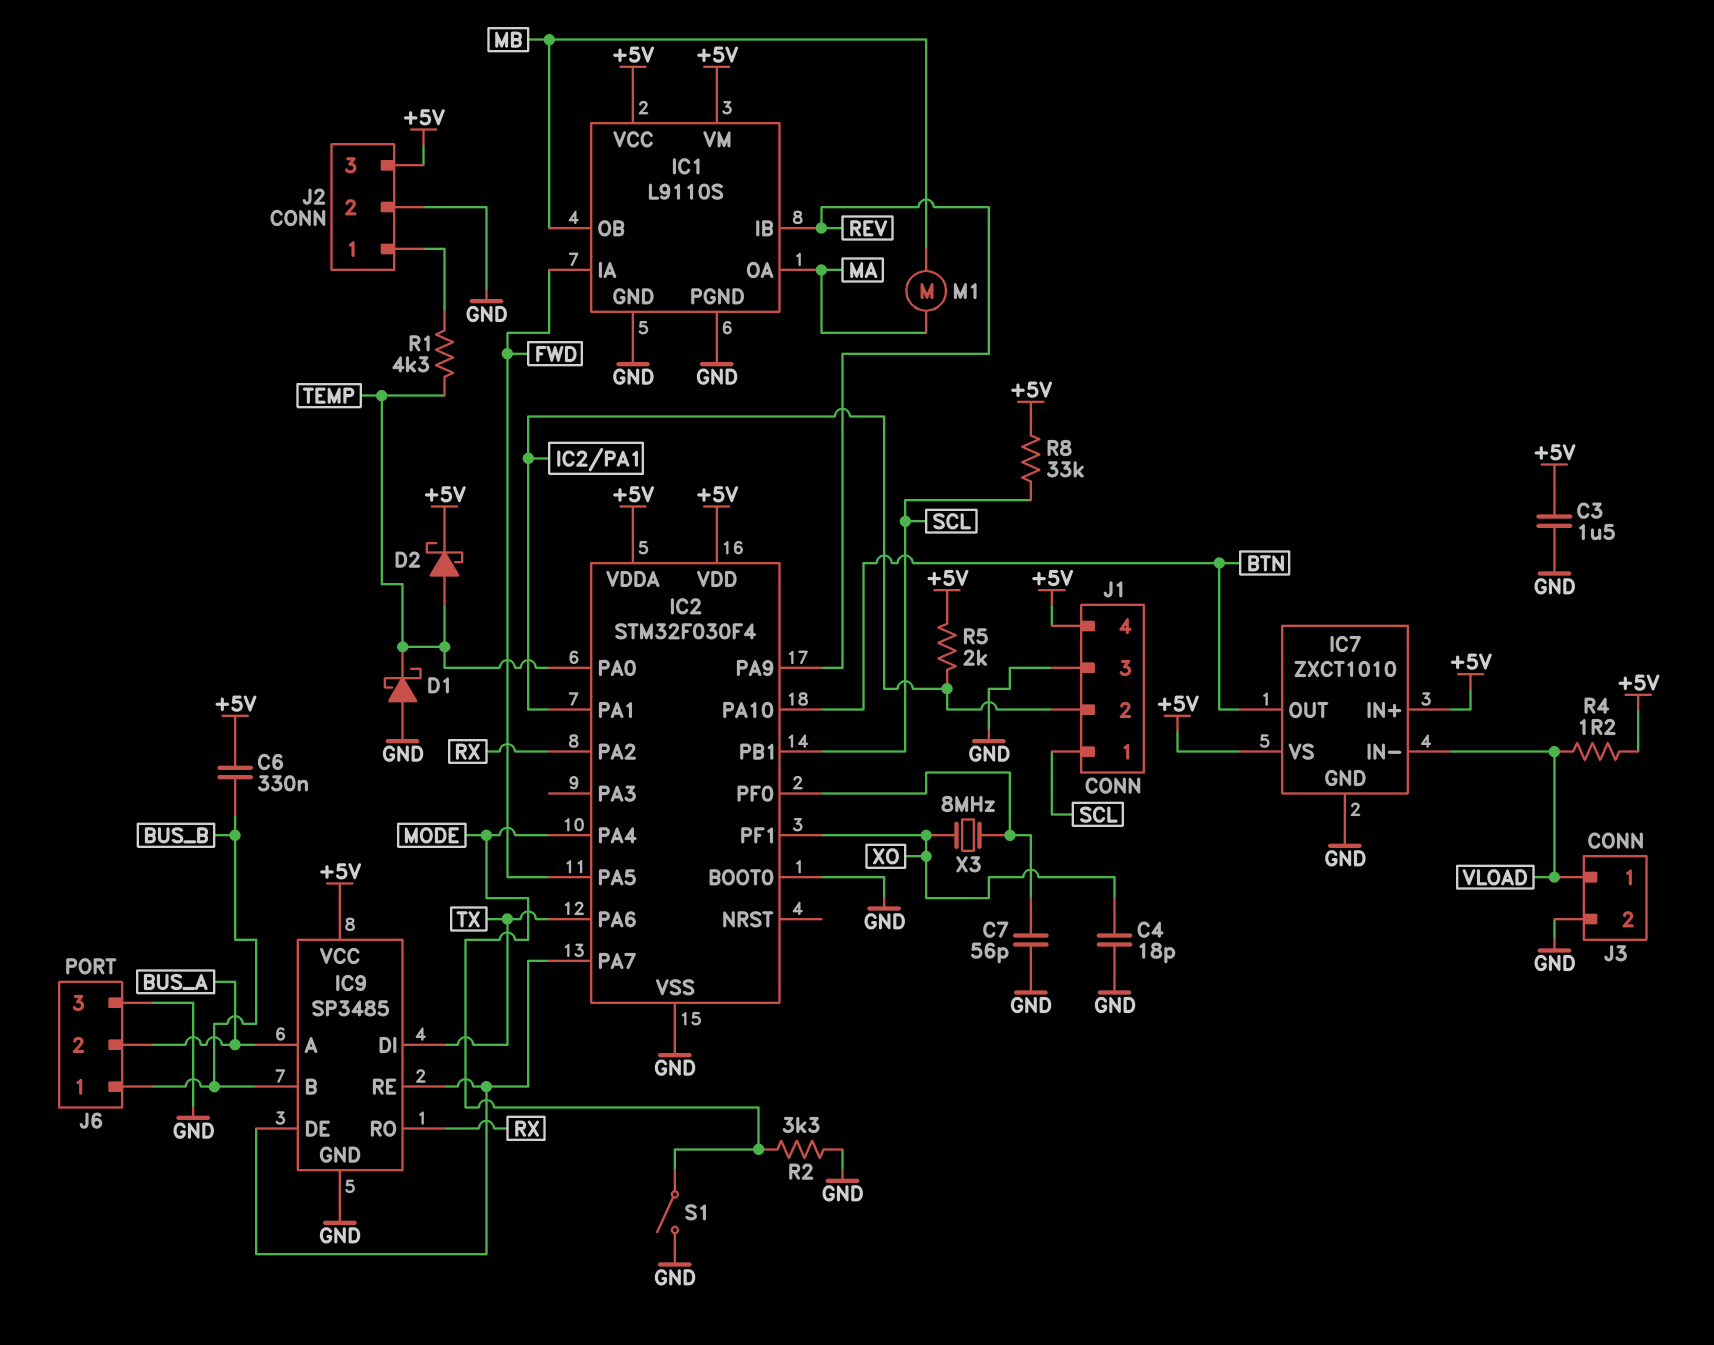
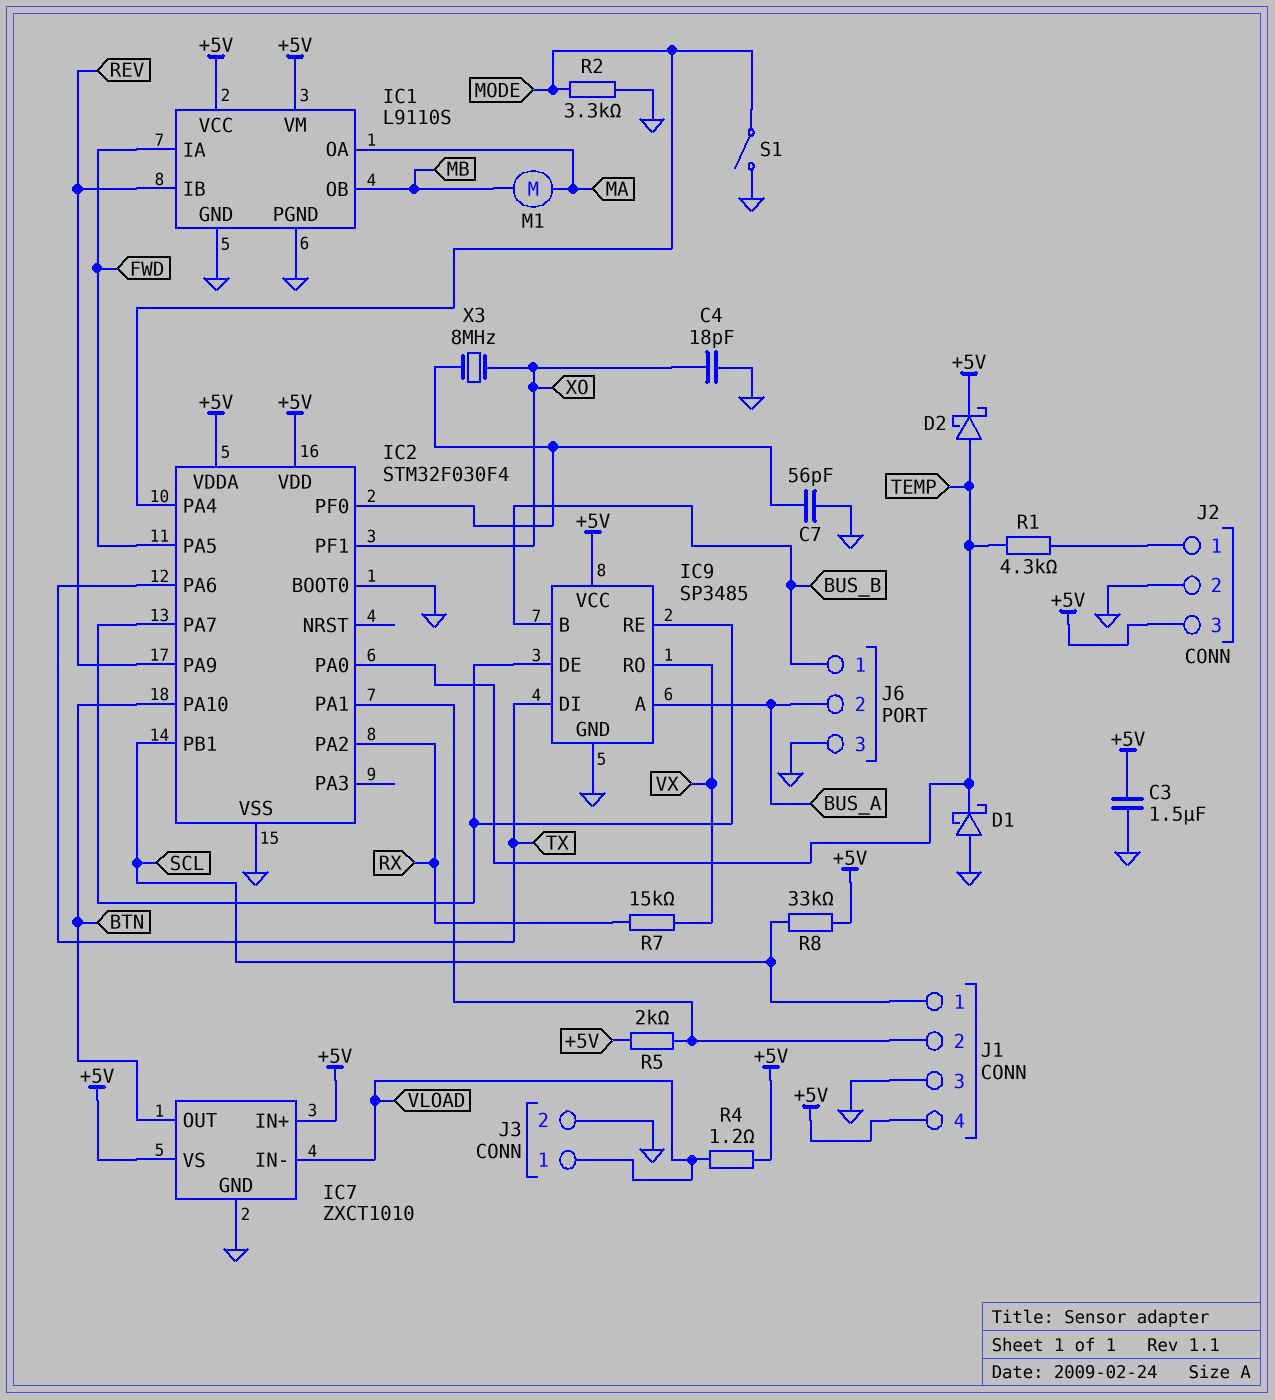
C6: 330nF (+5V, BUS_B) -> none
IC9 pin RO: RX -> VX
R7: none -> 15k (RX, VX)

